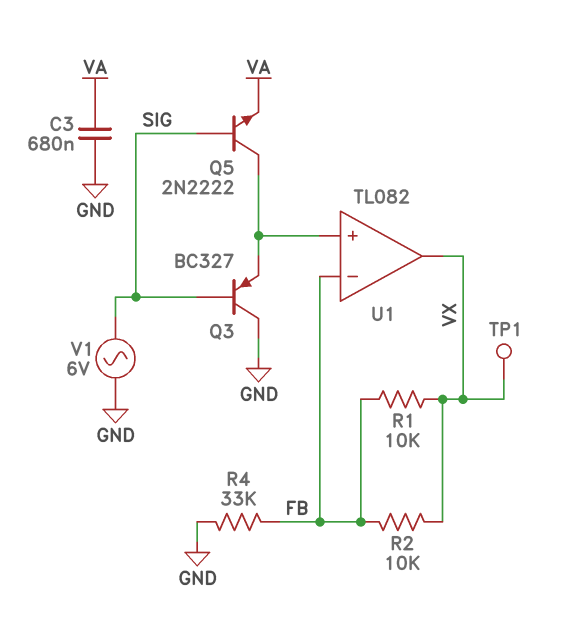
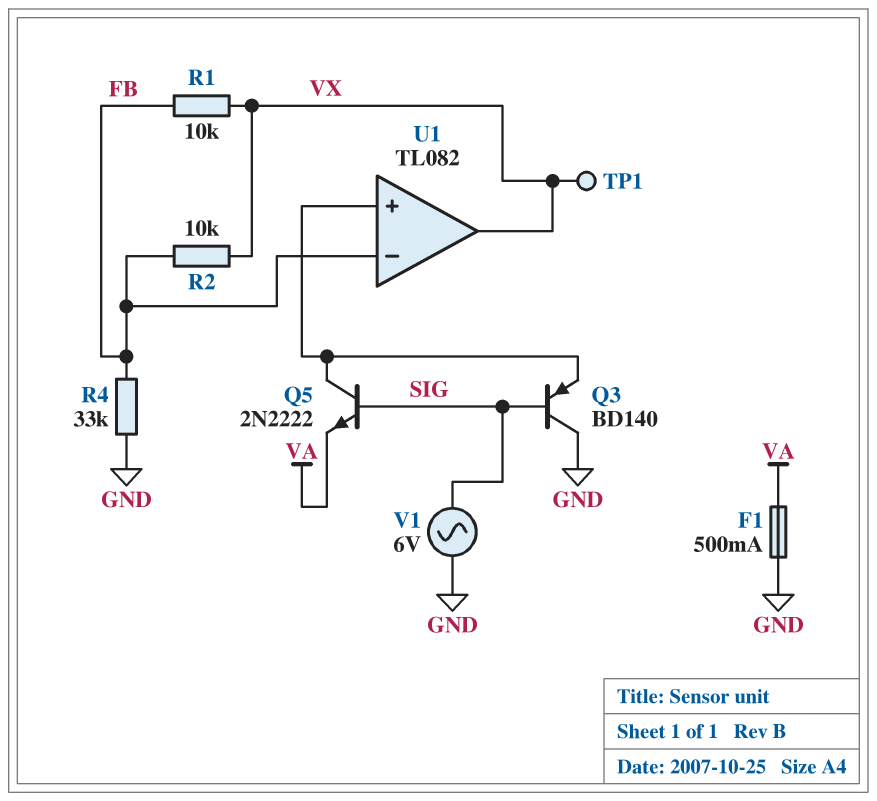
C3: 680nF (GND, VA) -> none
F1: none -> 500mA (GND, VA)
Q3: PNP BC327 (B SIG, C GND, E U1/in+) -> PNP BD140 (B SIG, C GND, E U1/in+)

